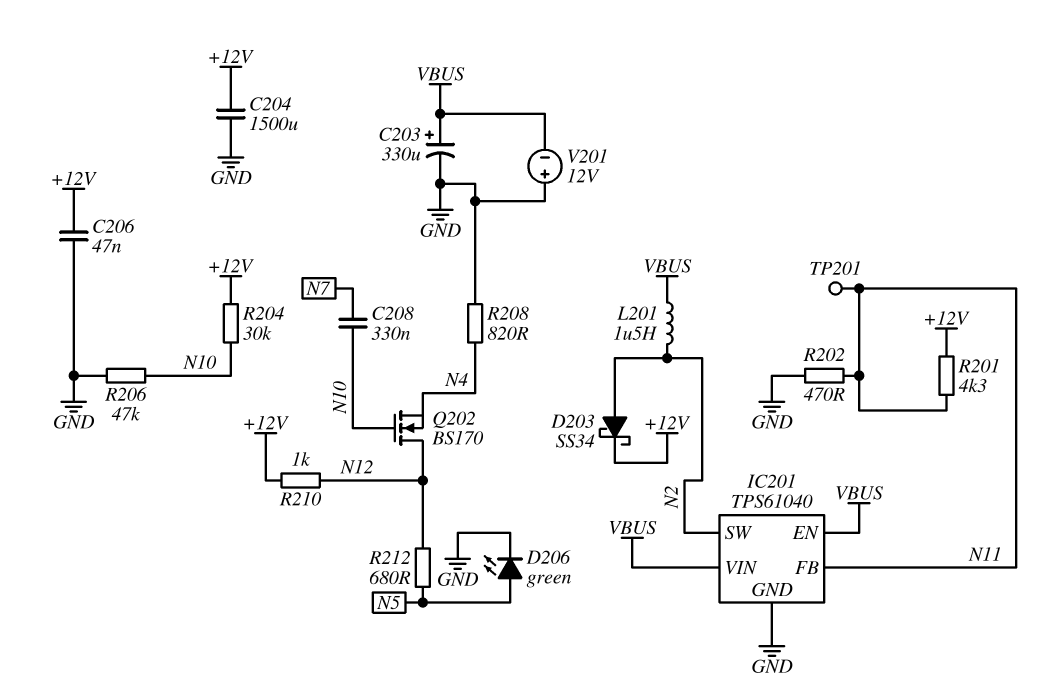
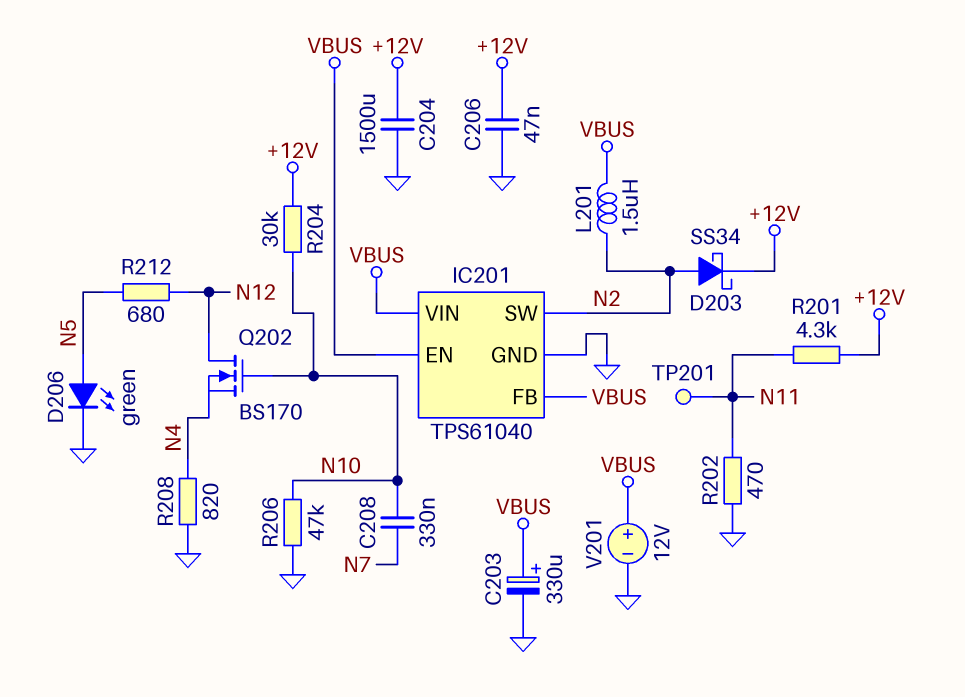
IC201 pin FB: N11 -> VBUS
R210: 1k (+12V, N12) -> none
V201: 12V (plus GND, minus VBUS) -> 12V (plus VBUS, minus GND)

